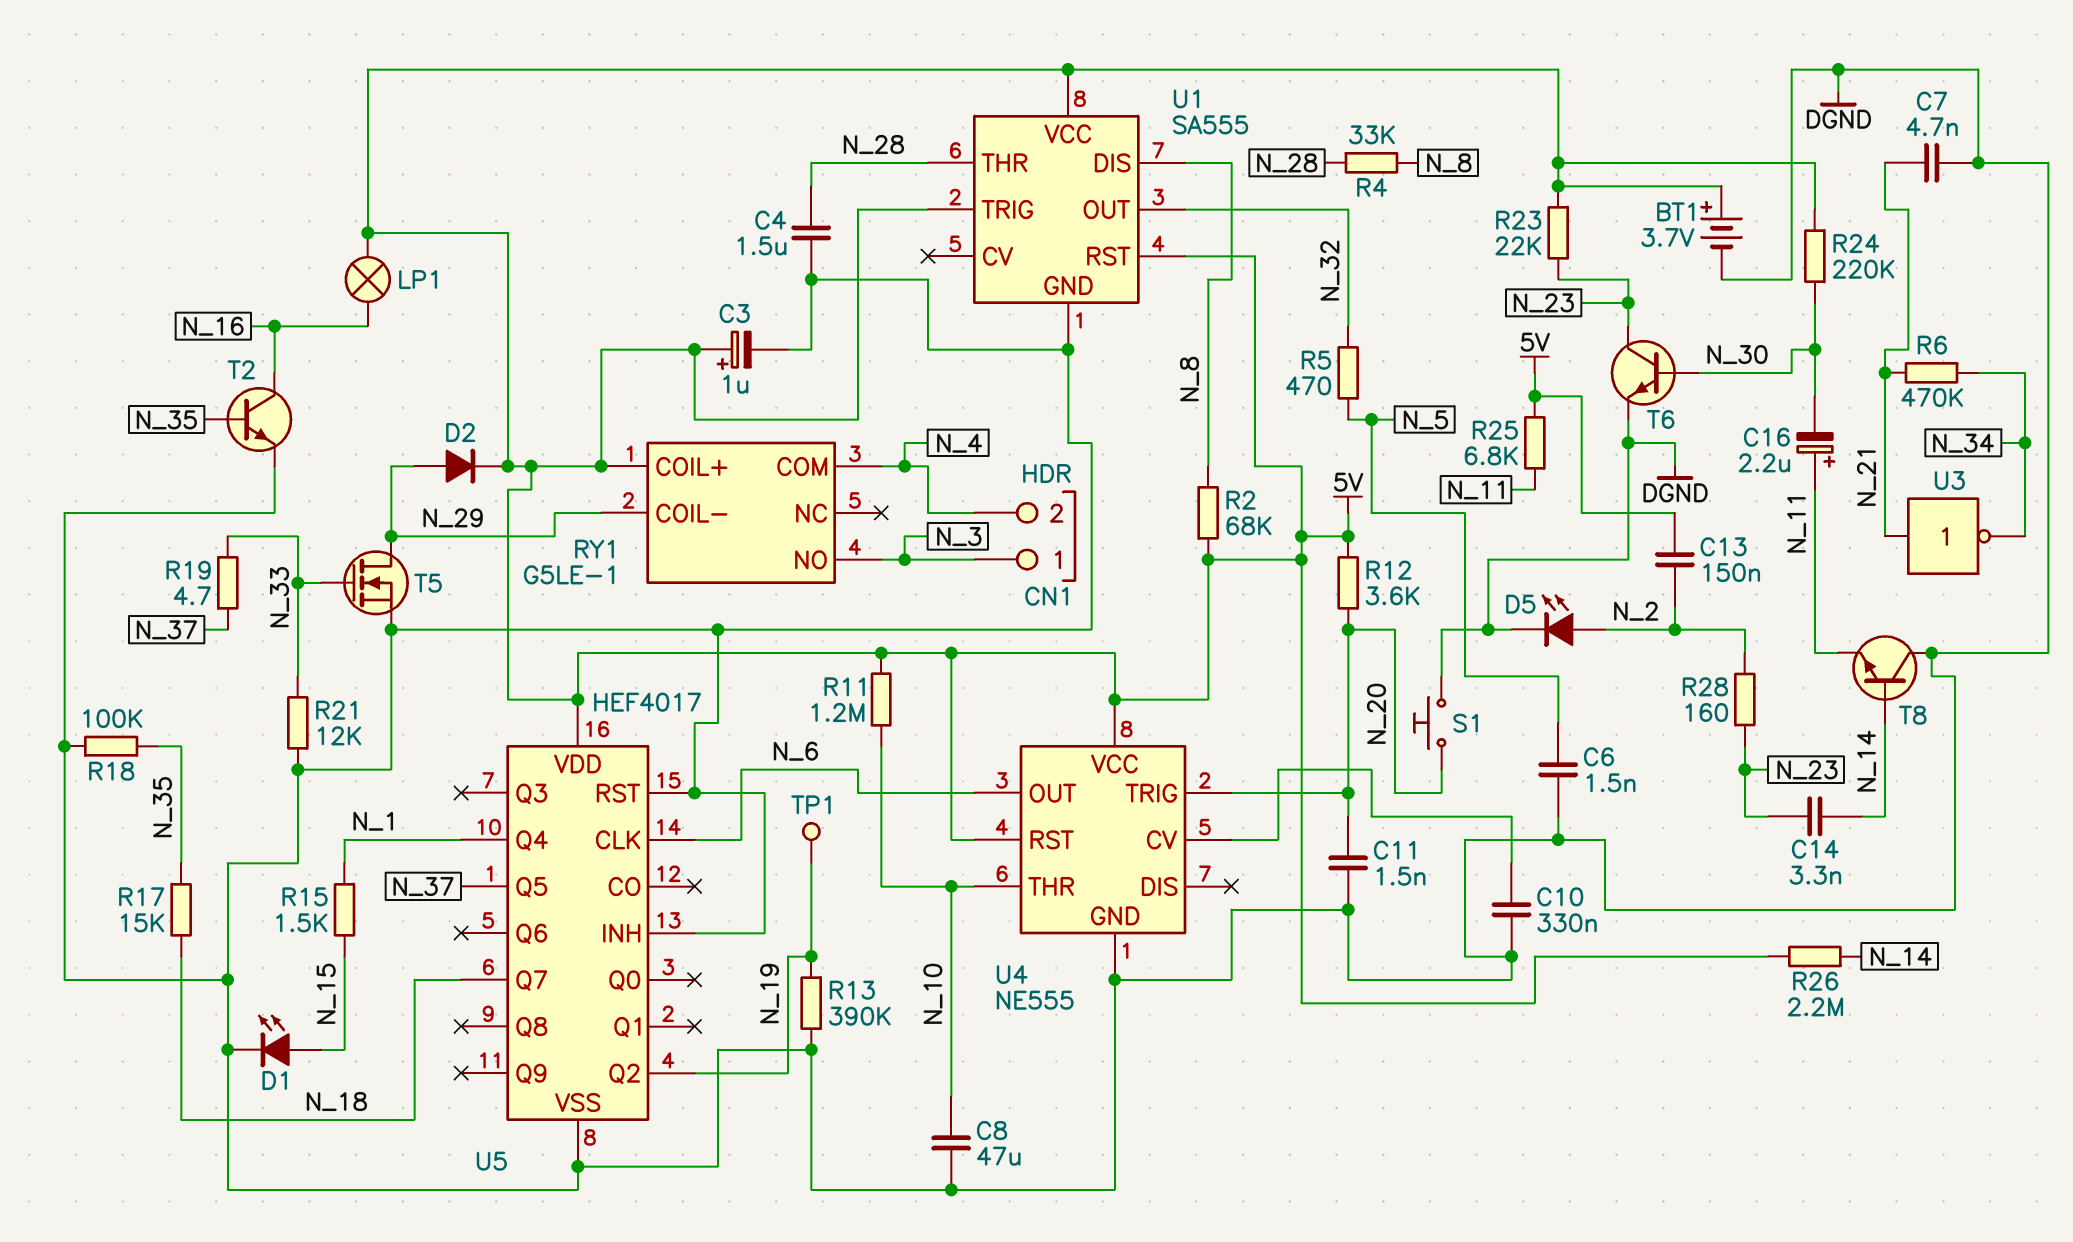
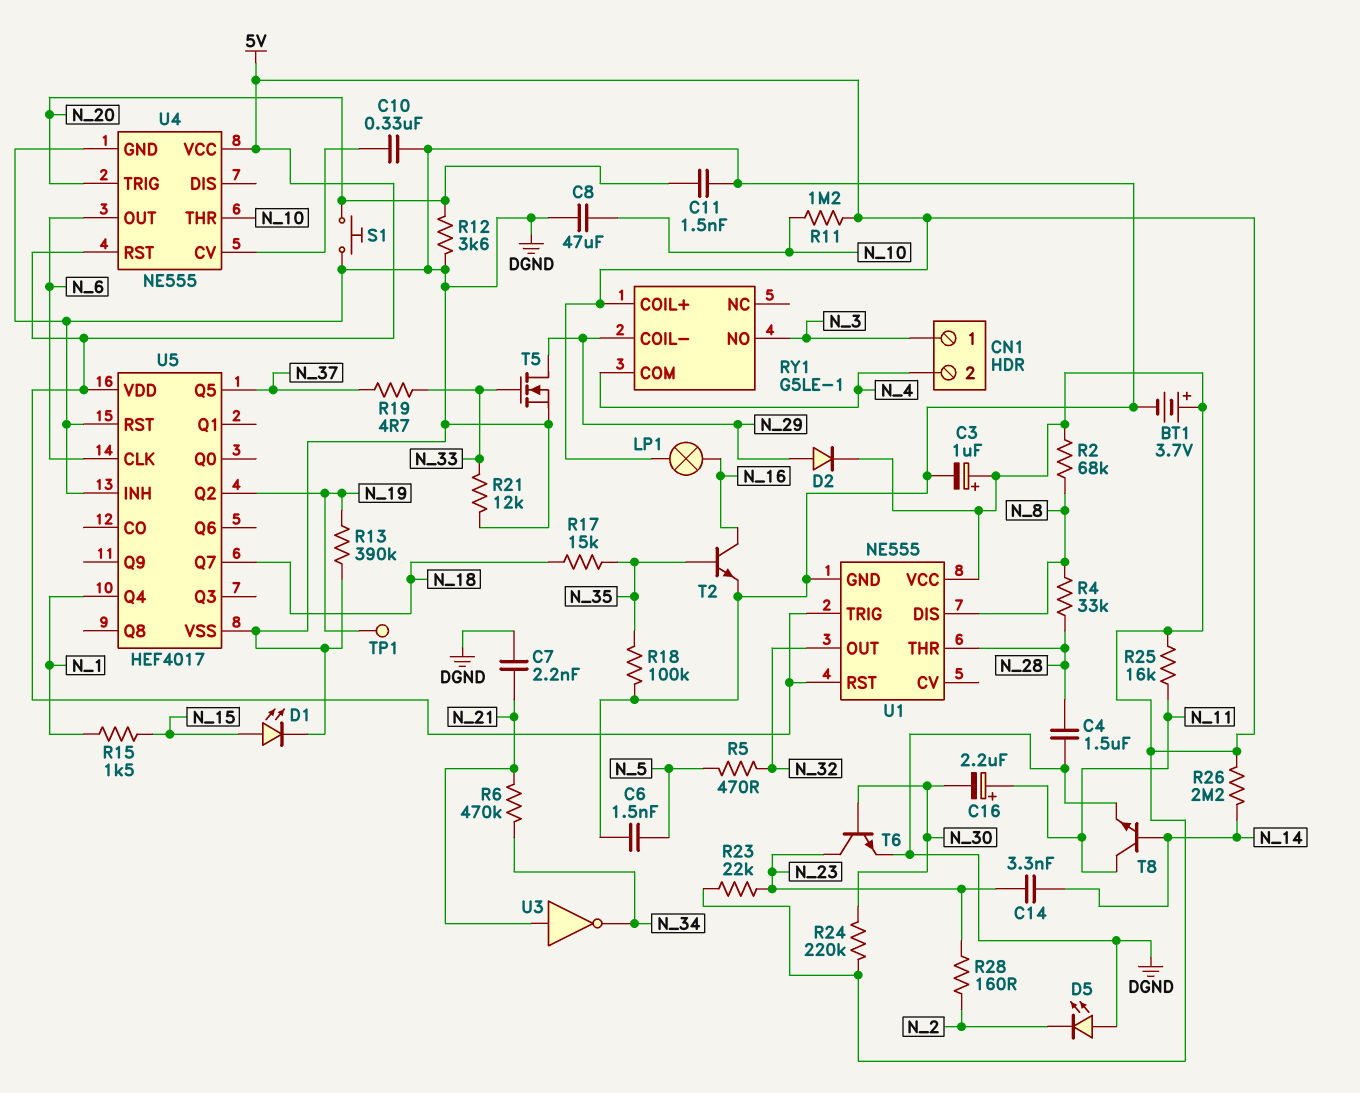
C7: 4.7nF (DGND, N_21) -> 2.2nF (DGND, N_21)
C13: 150nF (5V, N_2) -> none
D5: LED (A N_2, K DGND) -> LED (A DGND, K N_2)
R12: 3.6k (5V, N_20) -> 3.6k (DGND, N_20)
R25: 6.8k (5V, N_11) -> 16k (5V, N_11)
T8: NPN (B N_14, C DGND, E N_11) -> NPN (B N_14, C N_11, E DGND)
U1: SA555 -> NE555

